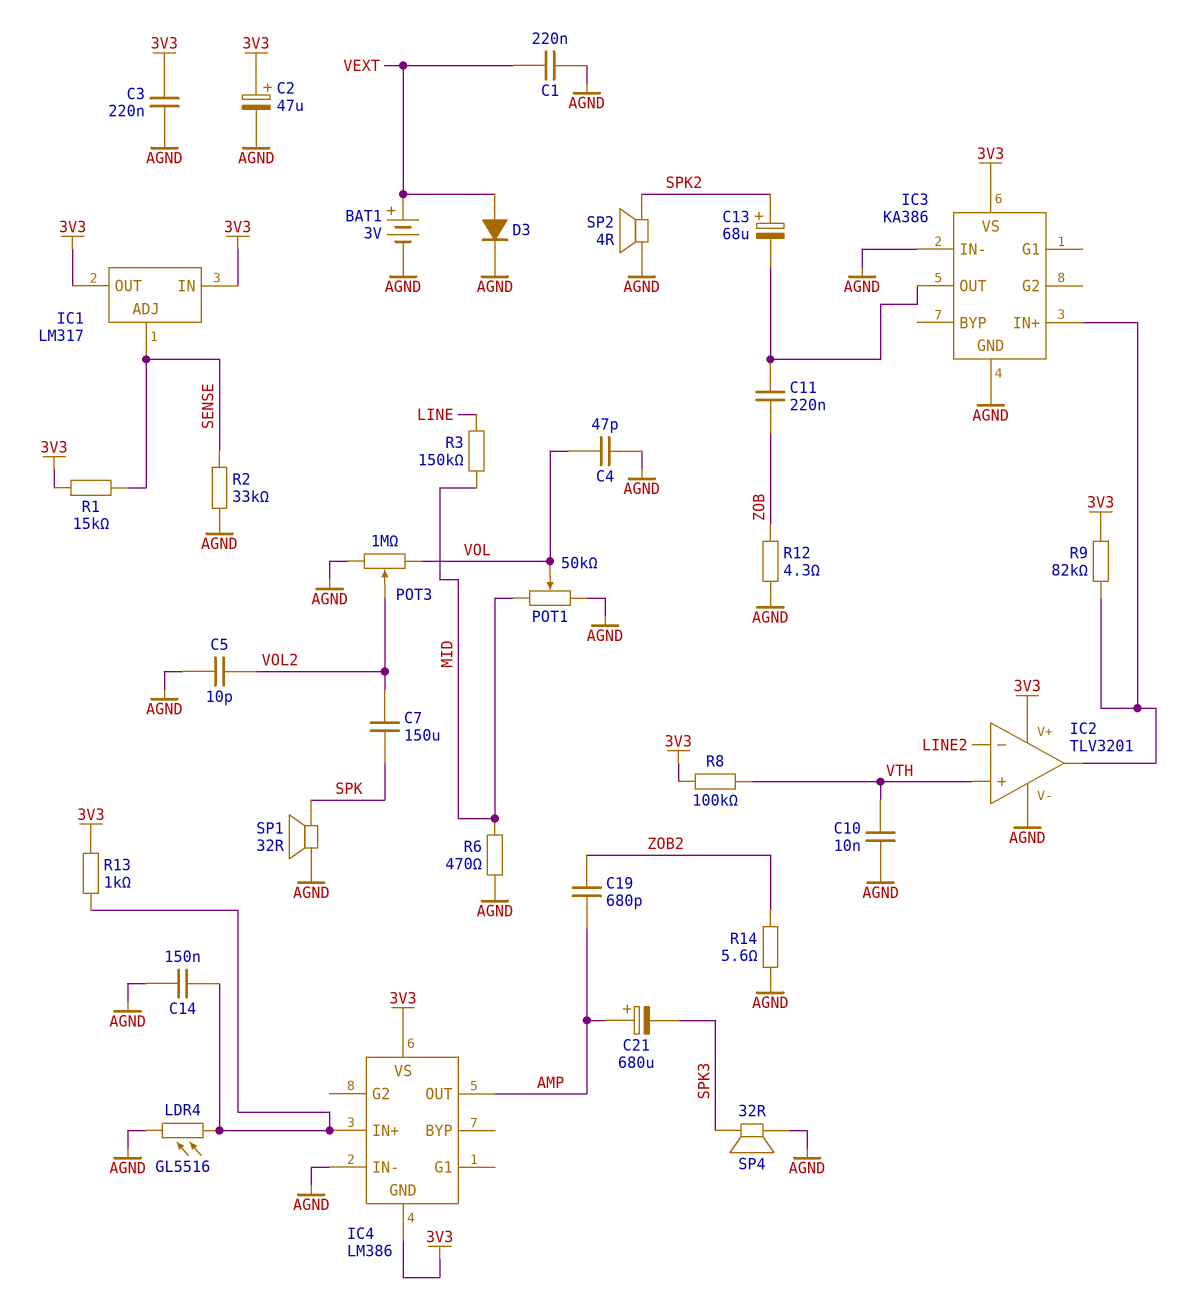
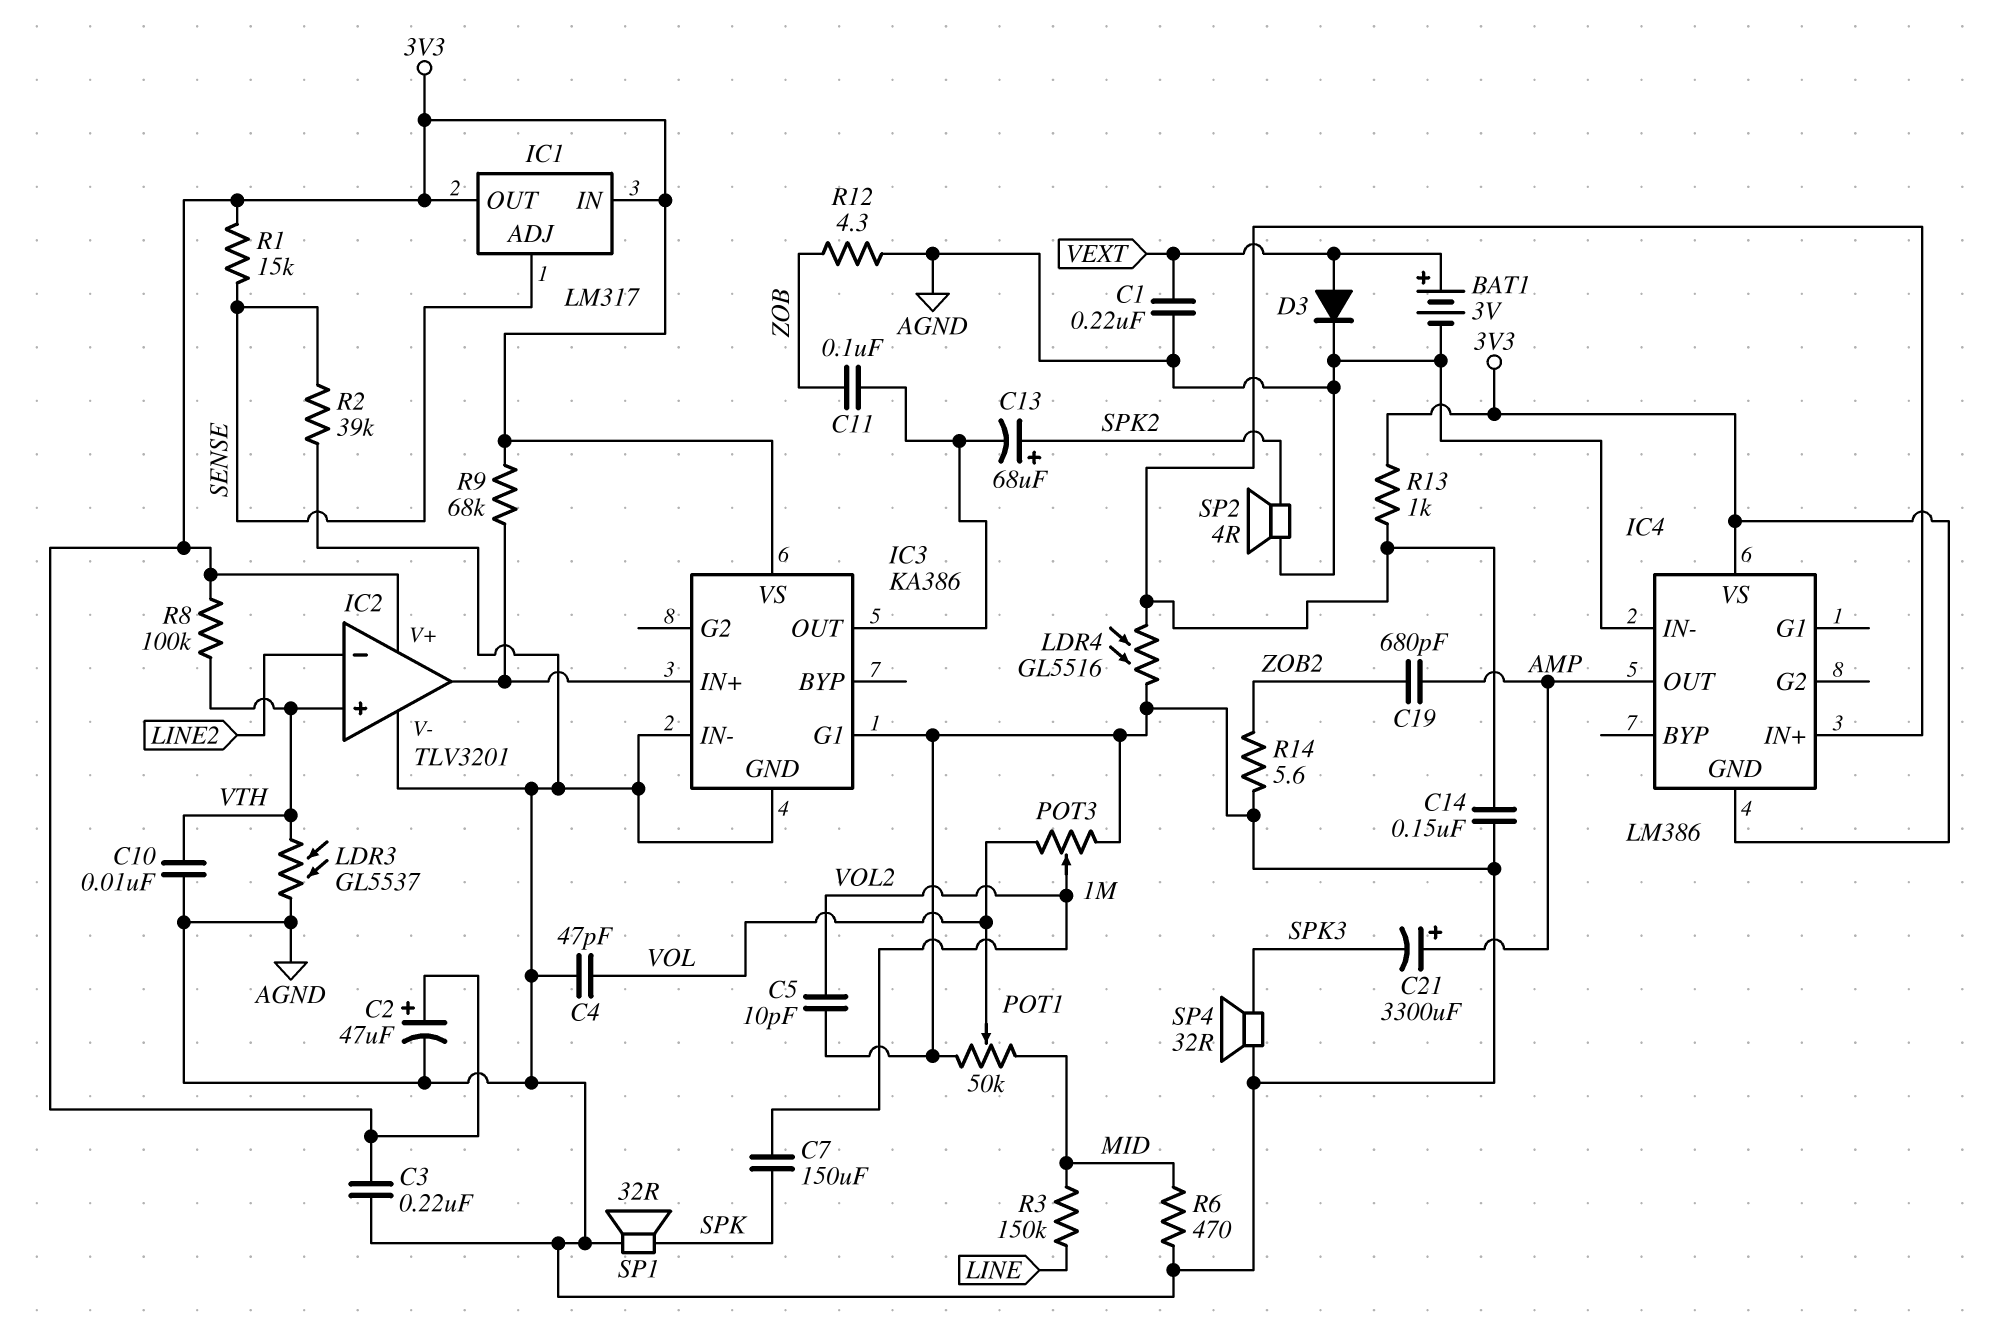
C11: 220nF (IC3/OUT, ZOB) -> 100nF (IC3/OUT, ZOB)
C21: 680uF (plus AMP, minus SPK3) -> 3300uF (plus AMP, minus SPK3)
IC3 pin G1: none -> AGND
LDR3: none -> GL5537 (AGND, VTH)
R2: 33k (AGND, SENSE) -> 39k (AGND, SENSE)
R9: 82k (3V3, IC2/out) -> 68k (3V3, IC2/out)

